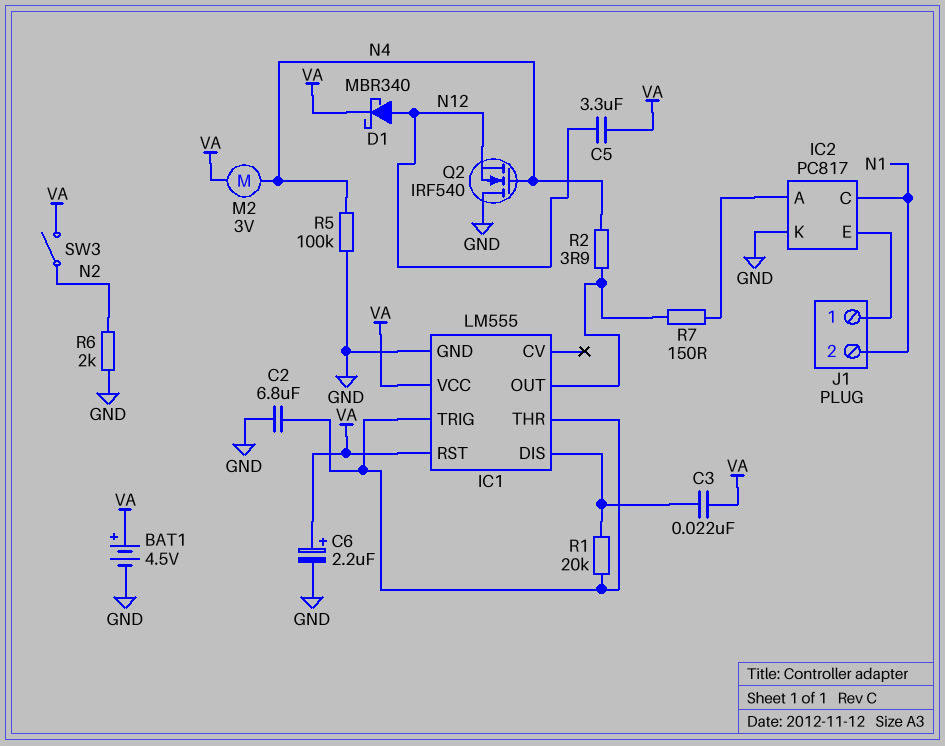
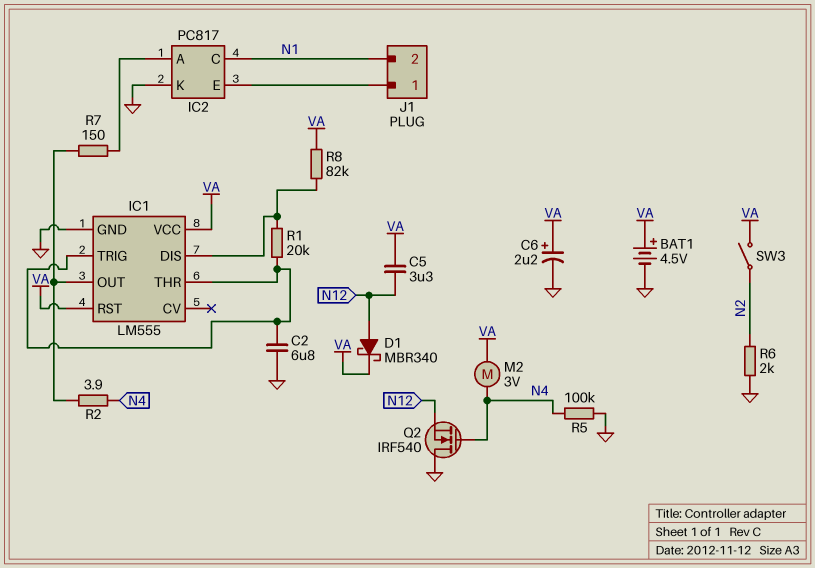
C3: 22nF (IC1/DIS, VA) -> none
R8: none -> 82k (IC1/DIS, VA)

